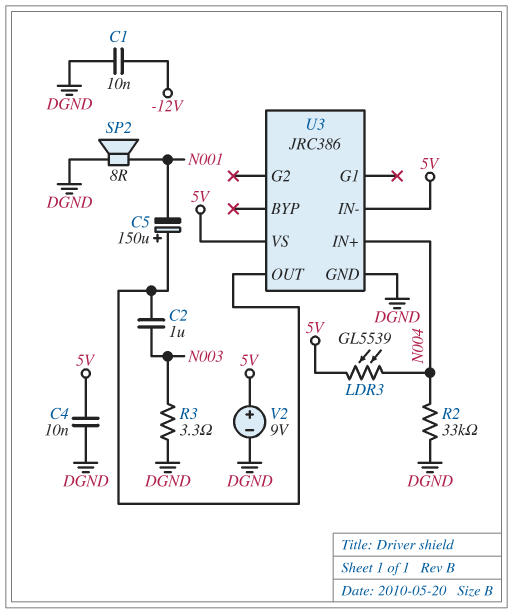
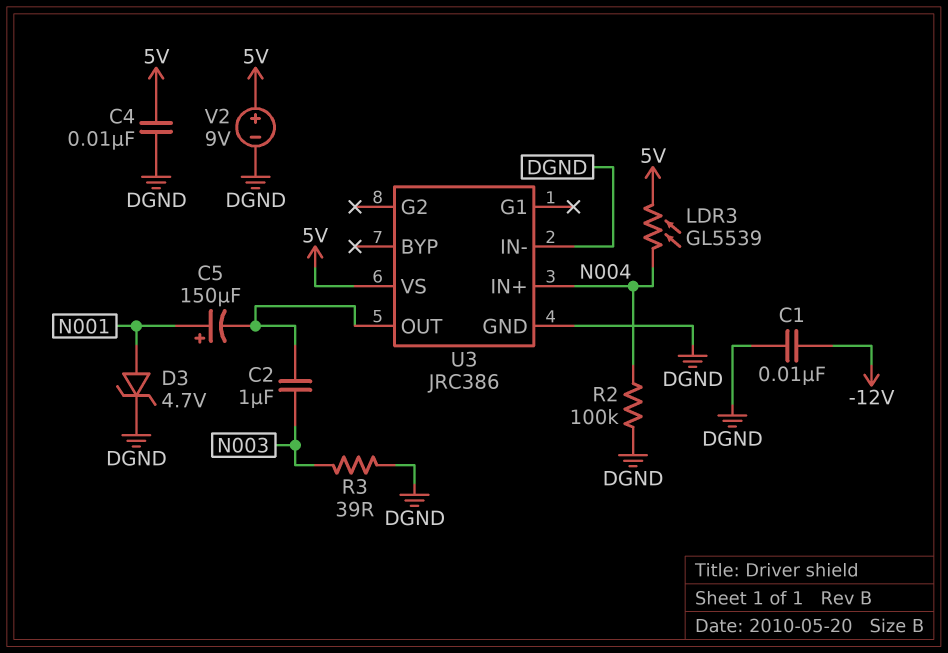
C5: 150uF (plus U3/OUT, minus N001) -> 150uF (plus N001, minus U3/OUT)
D3: none -> zener 4.7V (A N001, K DGND)
R2: 33k (DGND, N004) -> 100k (DGND, N004)
R3: 3.3 (DGND, N003) -> 39 (DGND, N003)
SP2: speaker 8R (DGND, N001) -> none
U3 pin IN-: 5V -> DGND

